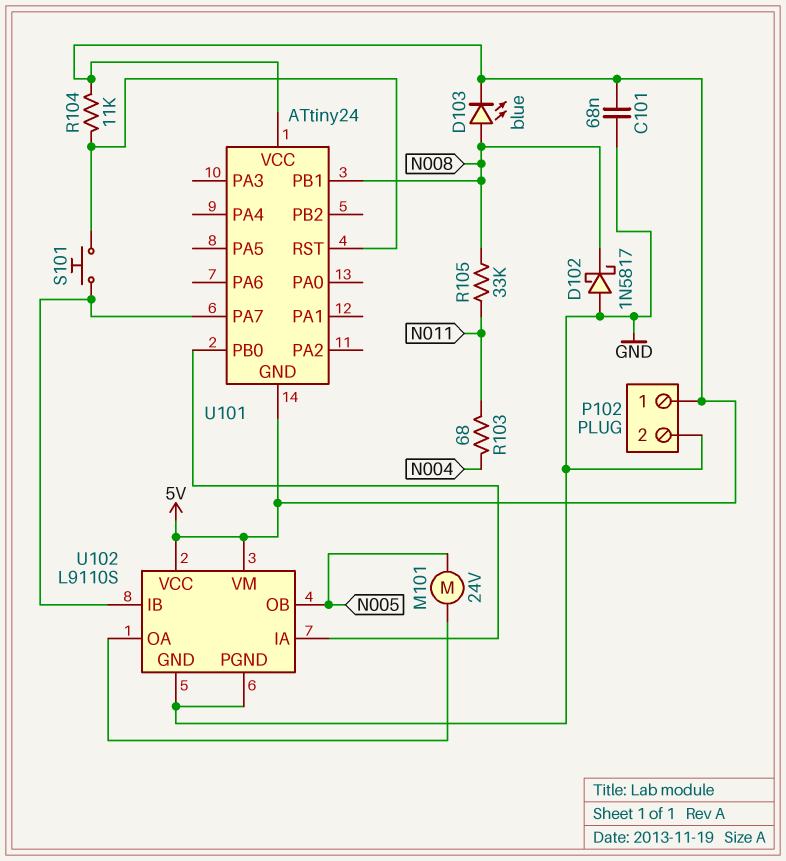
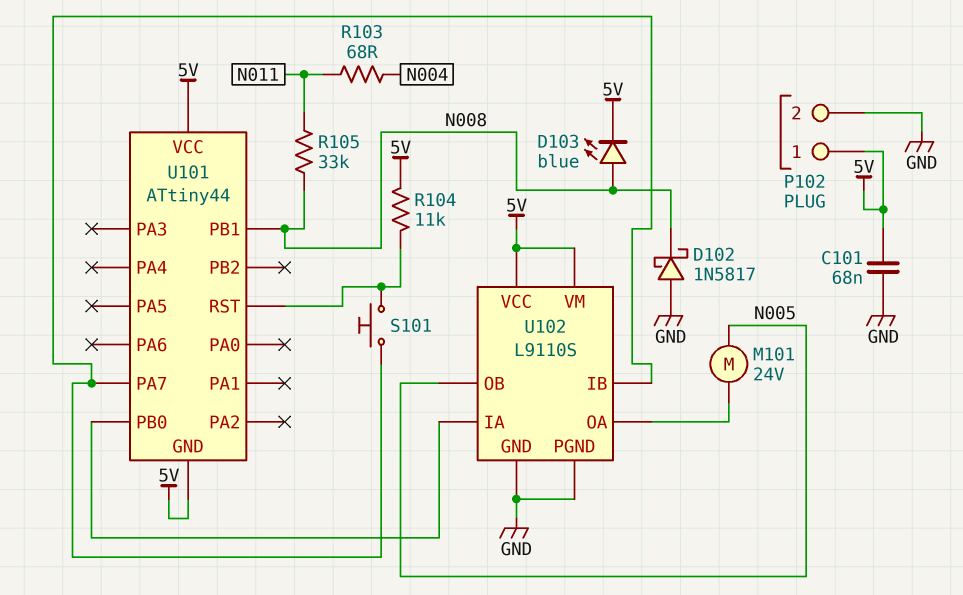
U101: ATtiny24 -> ATtiny44

